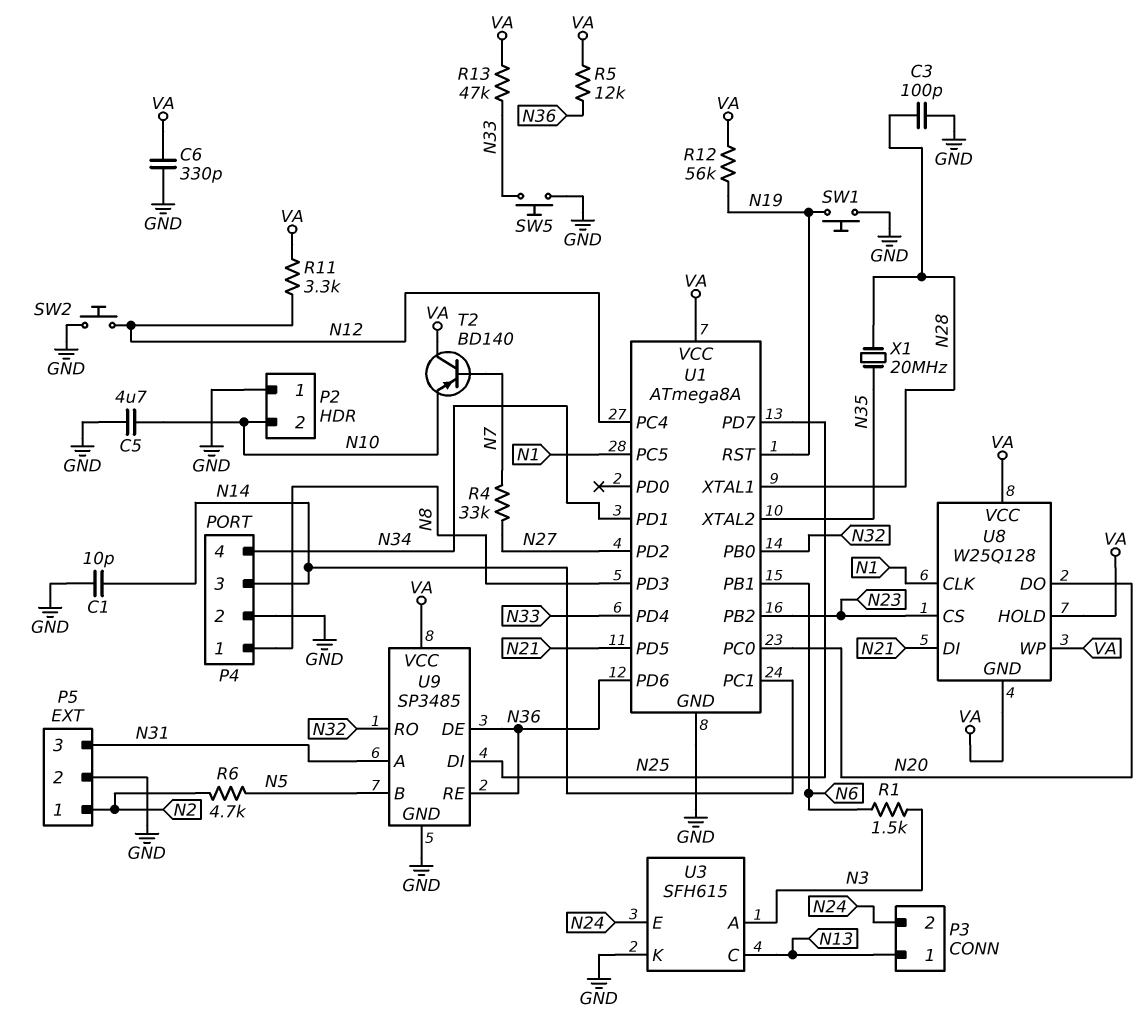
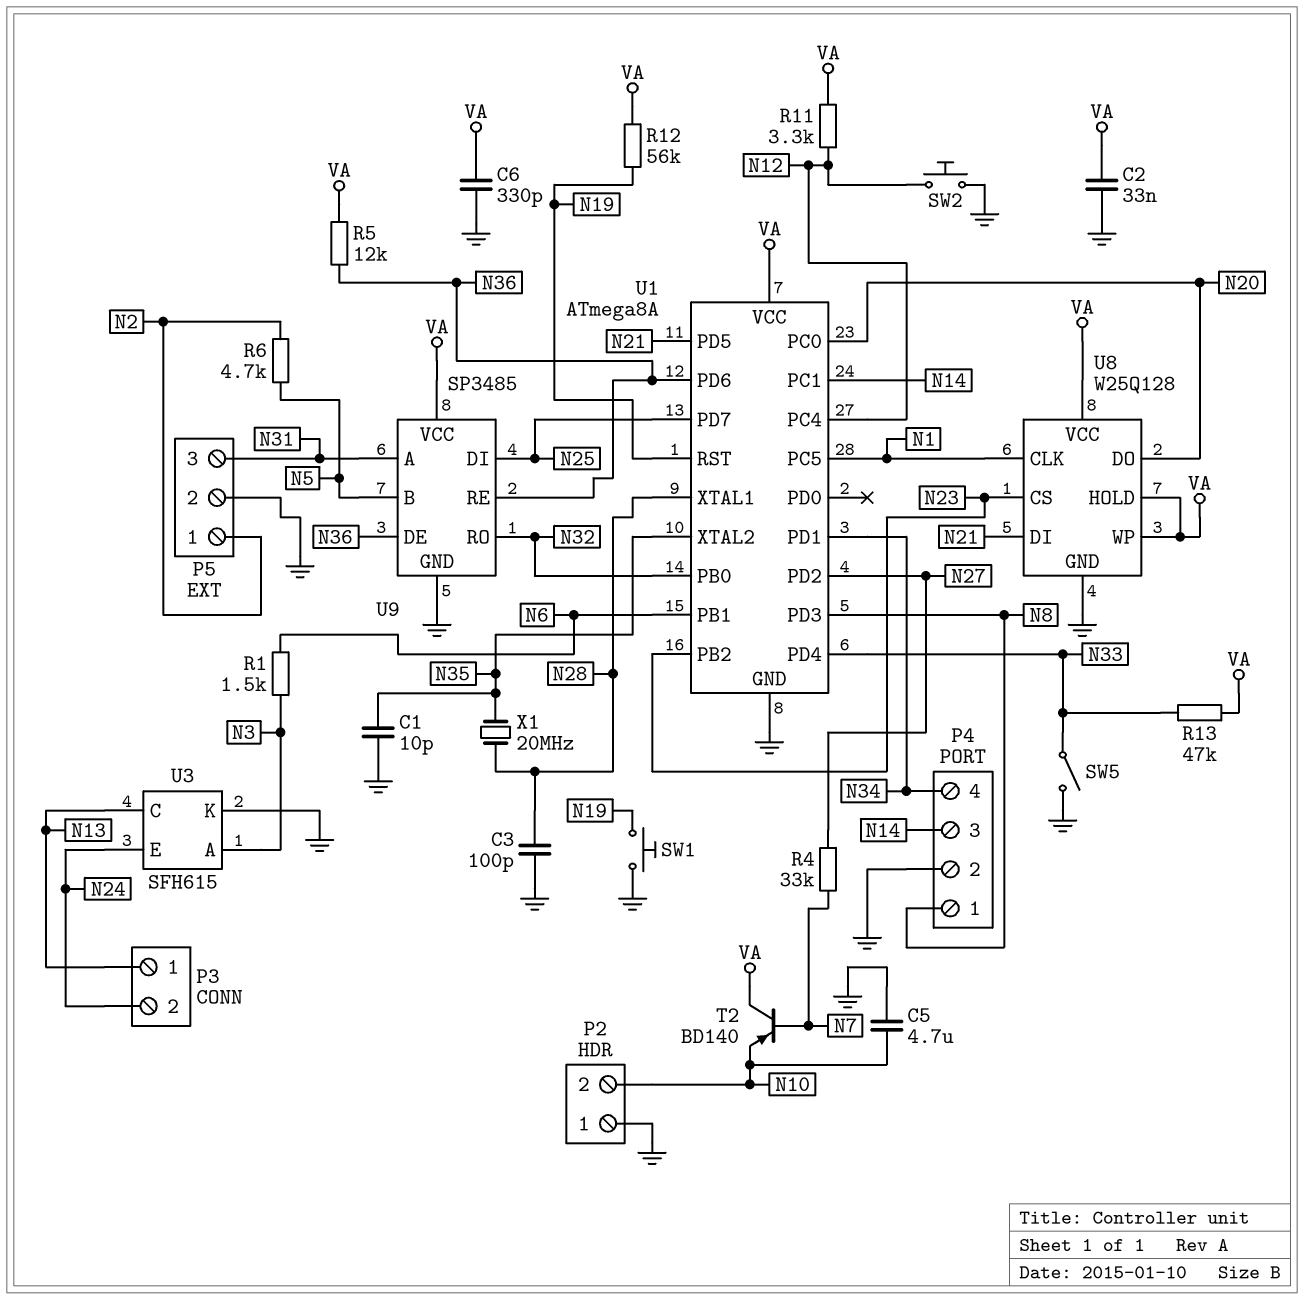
C1: 10pF (GND, N14) -> 10pF (GND, N35)
C2: none -> 33nF (GND, VA)
SW5: button (GND, N33) -> switch (GND, N33)
U8 pin GND: VA -> GND

